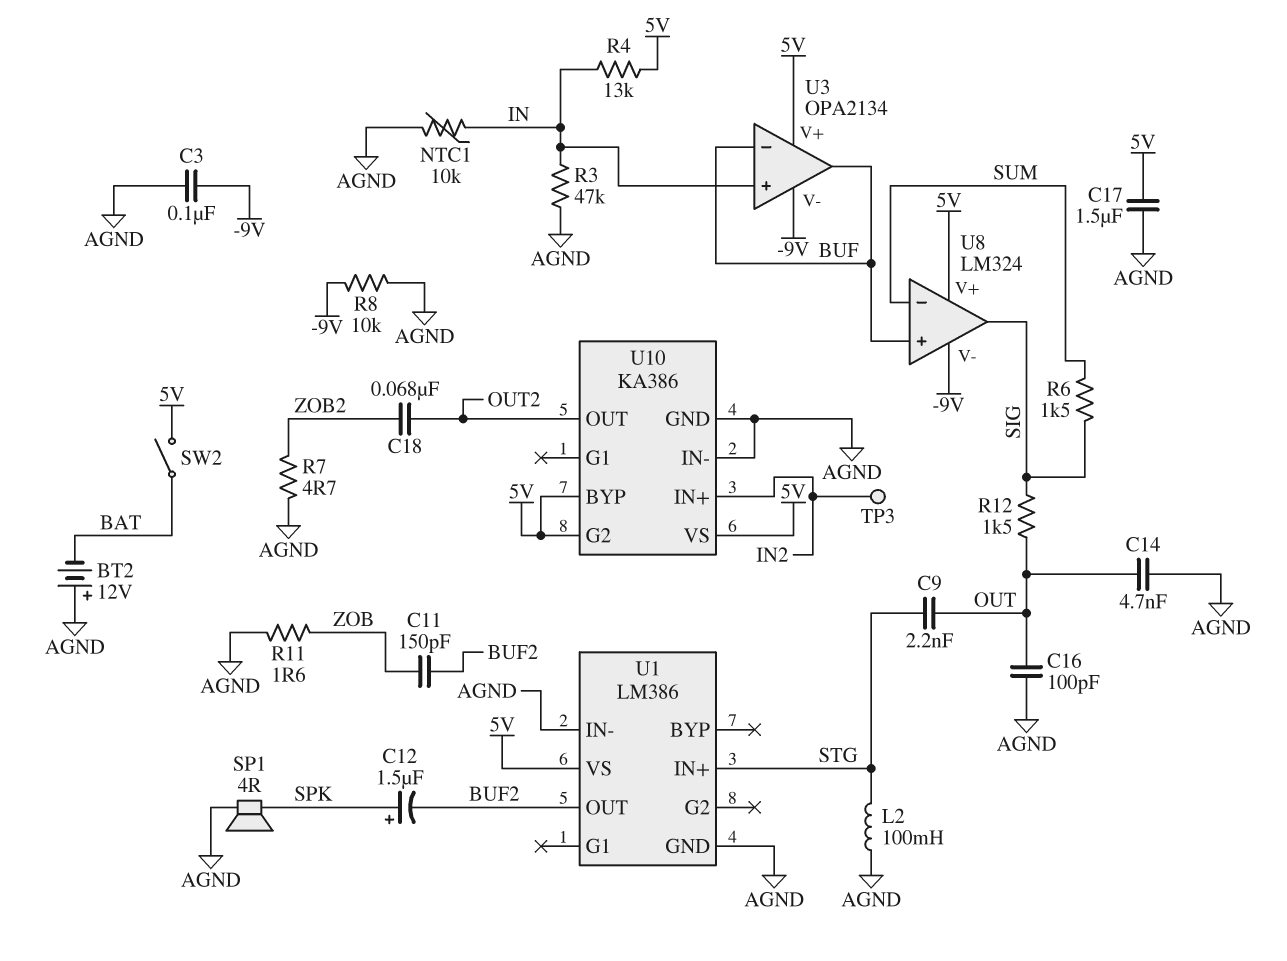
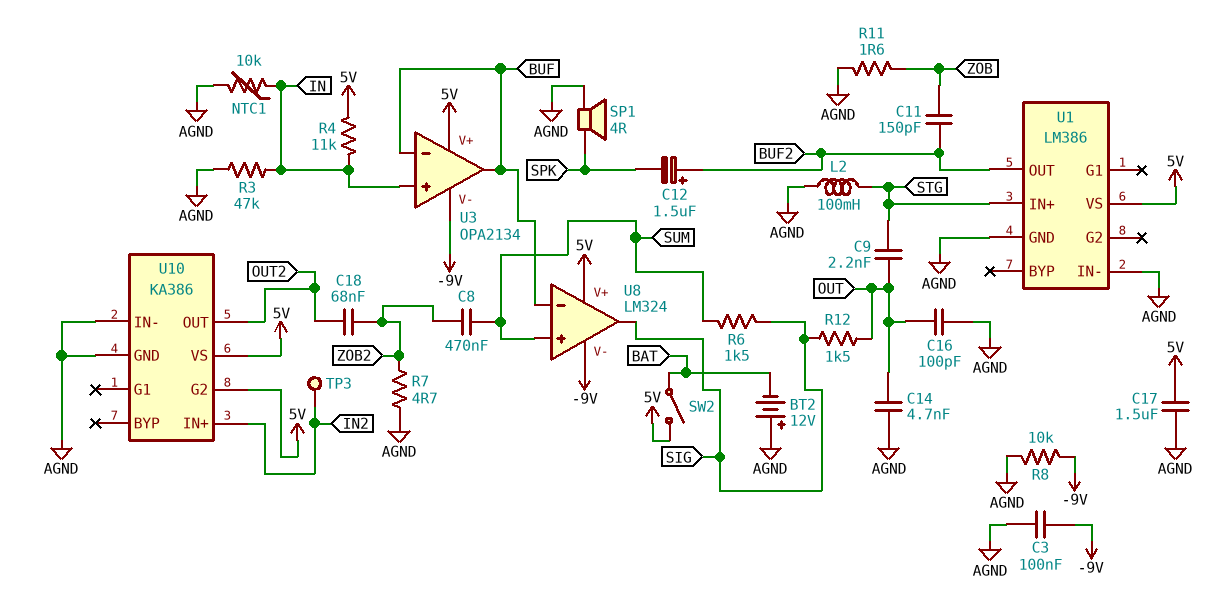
C8: none -> 470nF (SUM, ZOB2)
C12: 1.5uF (plus SPK, minus BUF2) -> 1.5uF (plus BUF2, minus SPK)
R4: 13k (5V, IN) -> 11k (5V, IN)
U8 pin in+: BUF -> SUM
U8 pin in-: SUM -> BUF
U10 pin BYP: 5V -> none

